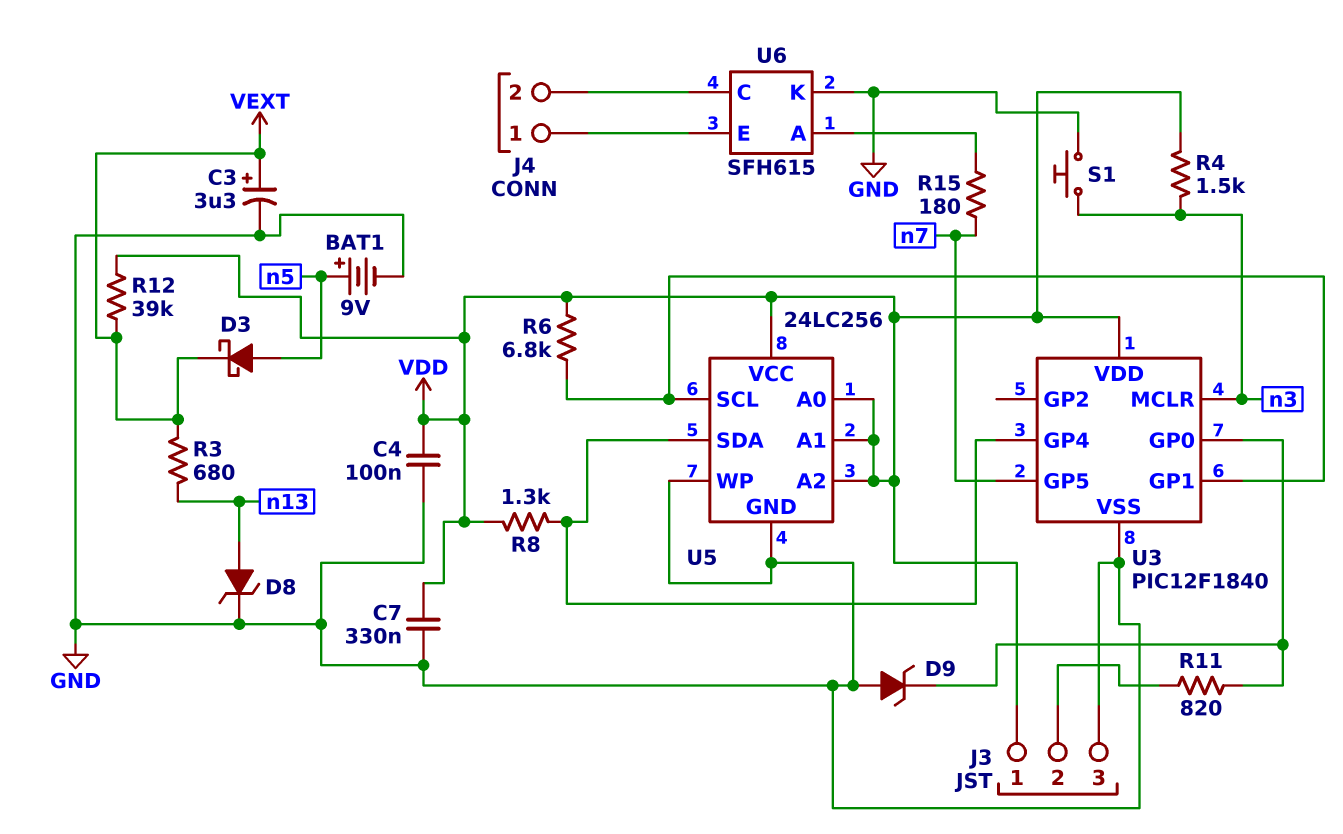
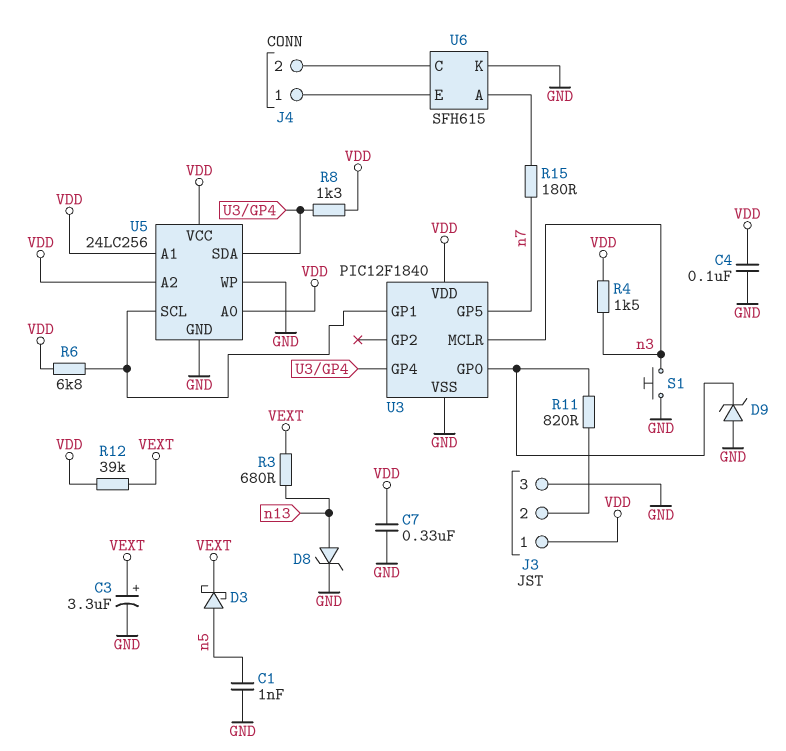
BAT1: 9V (plus n5, minus GND) -> none
C1: none -> 1nF (GND, n5)

